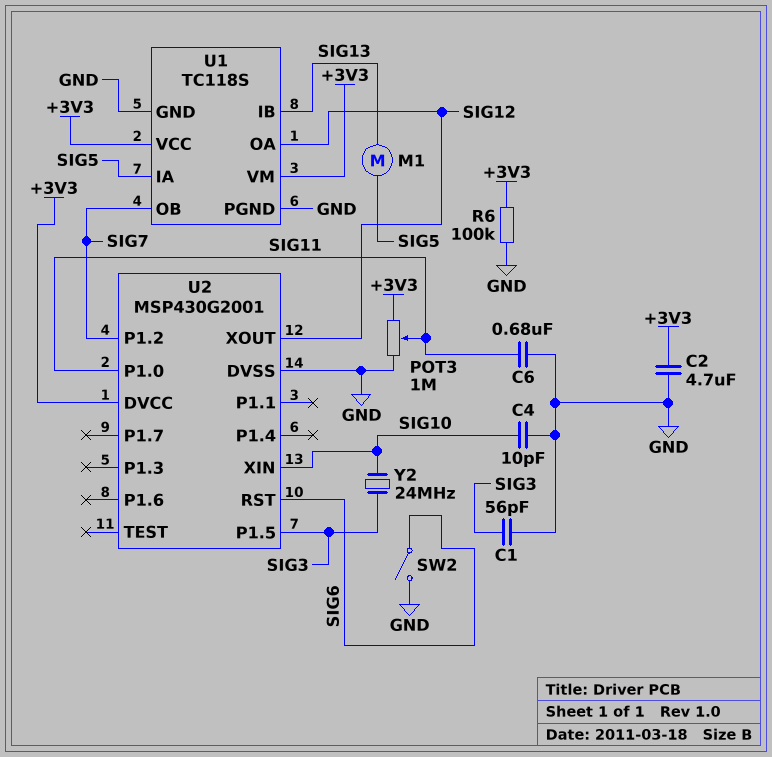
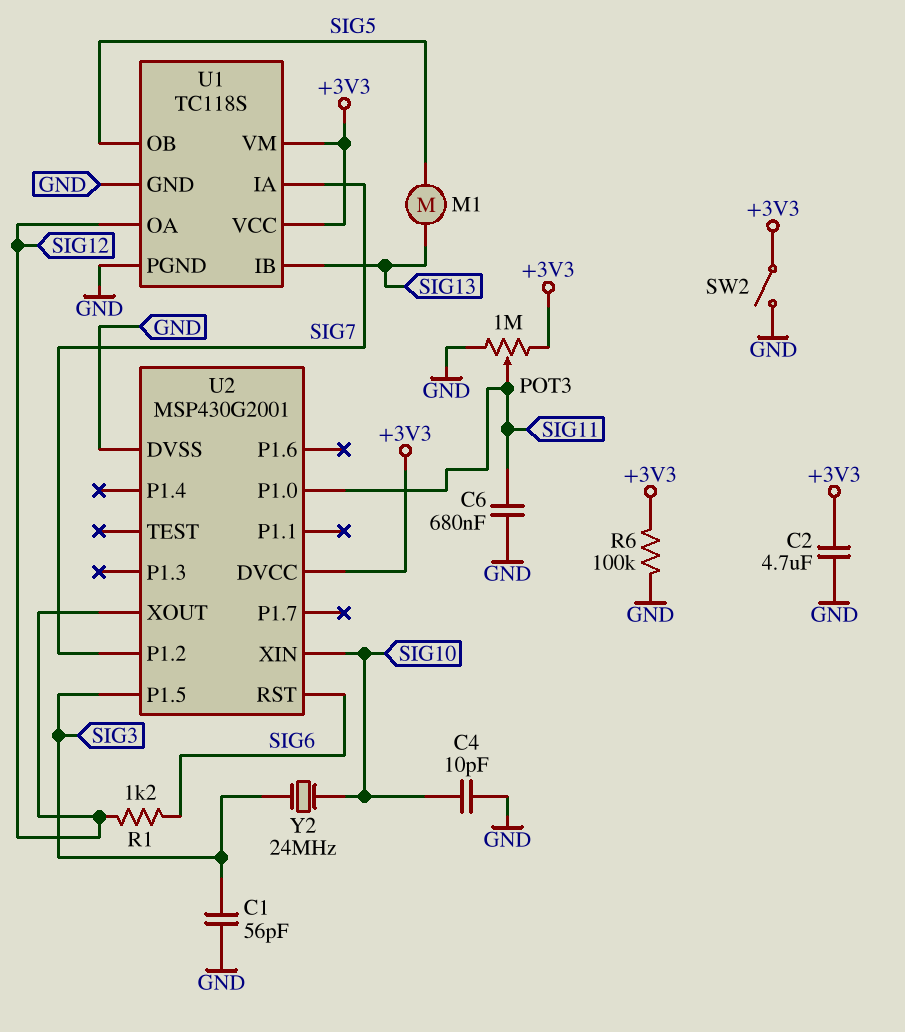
R1: none -> 1.2k (SIG6, SIG12)
SW2: switch (GND, SIG6) -> switch (+3V3, GND)
U1 pin IA: SIG5 -> SIG7
U1 pin OB: SIG7 -> SIG5

